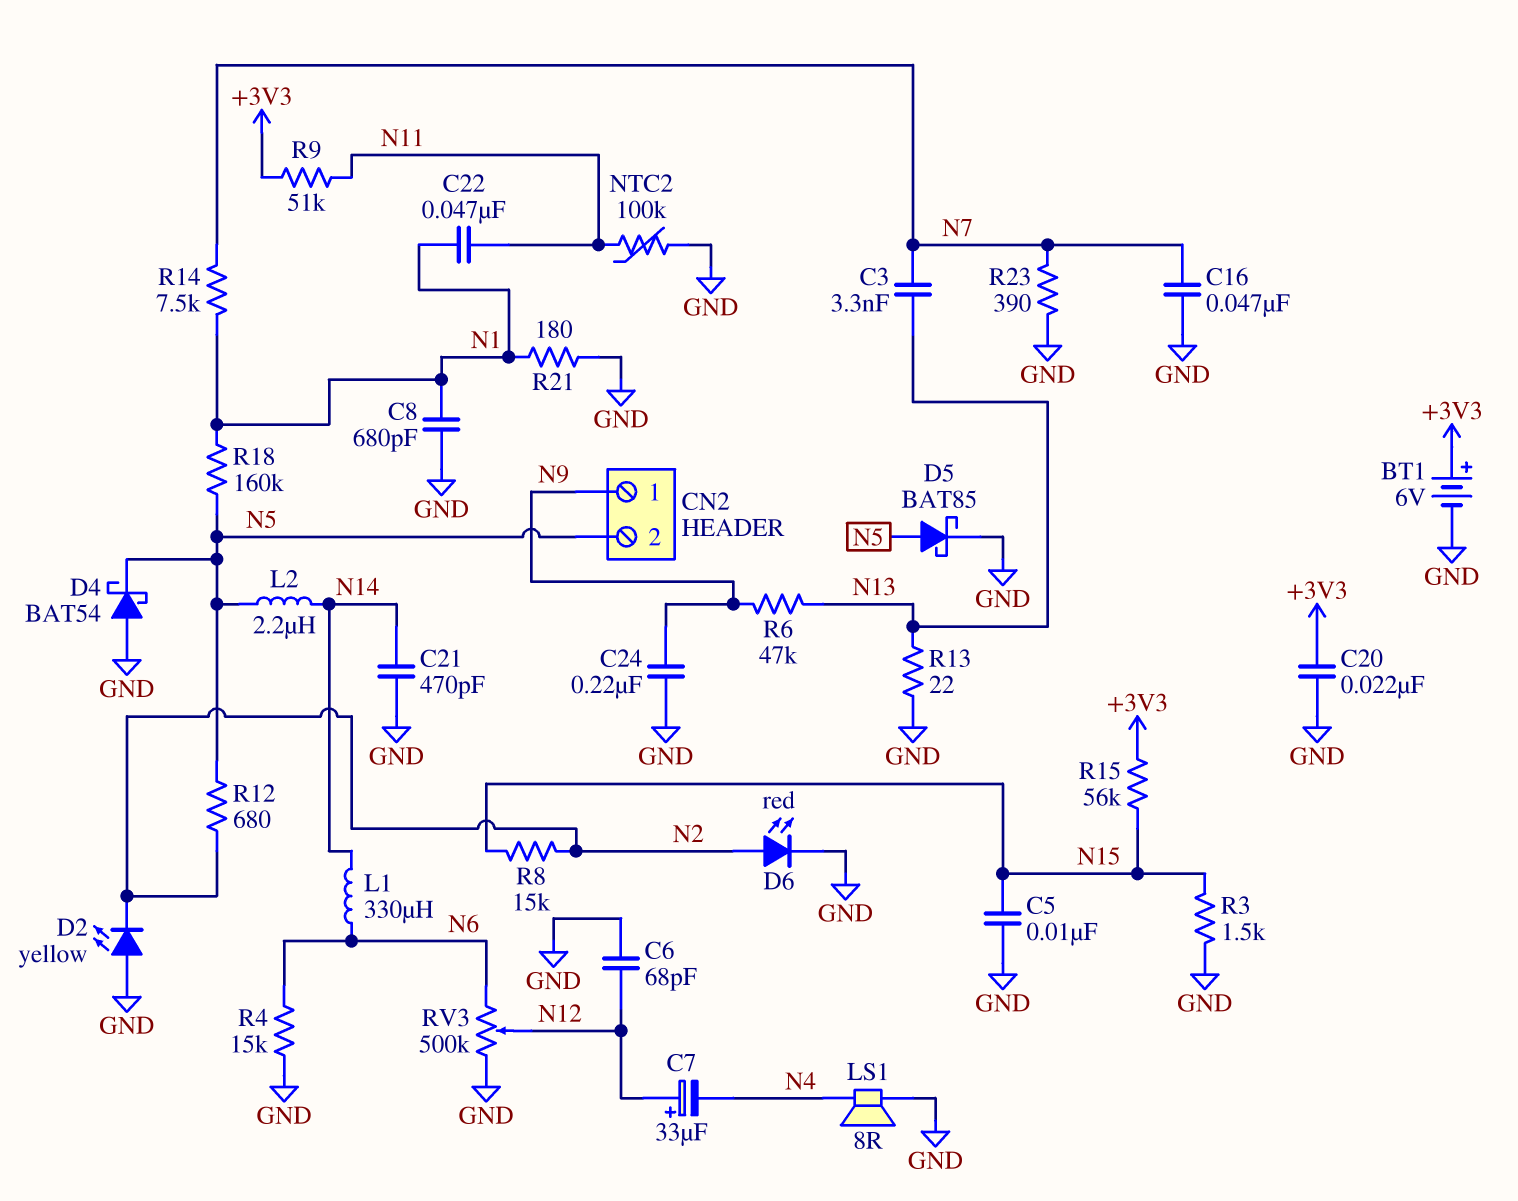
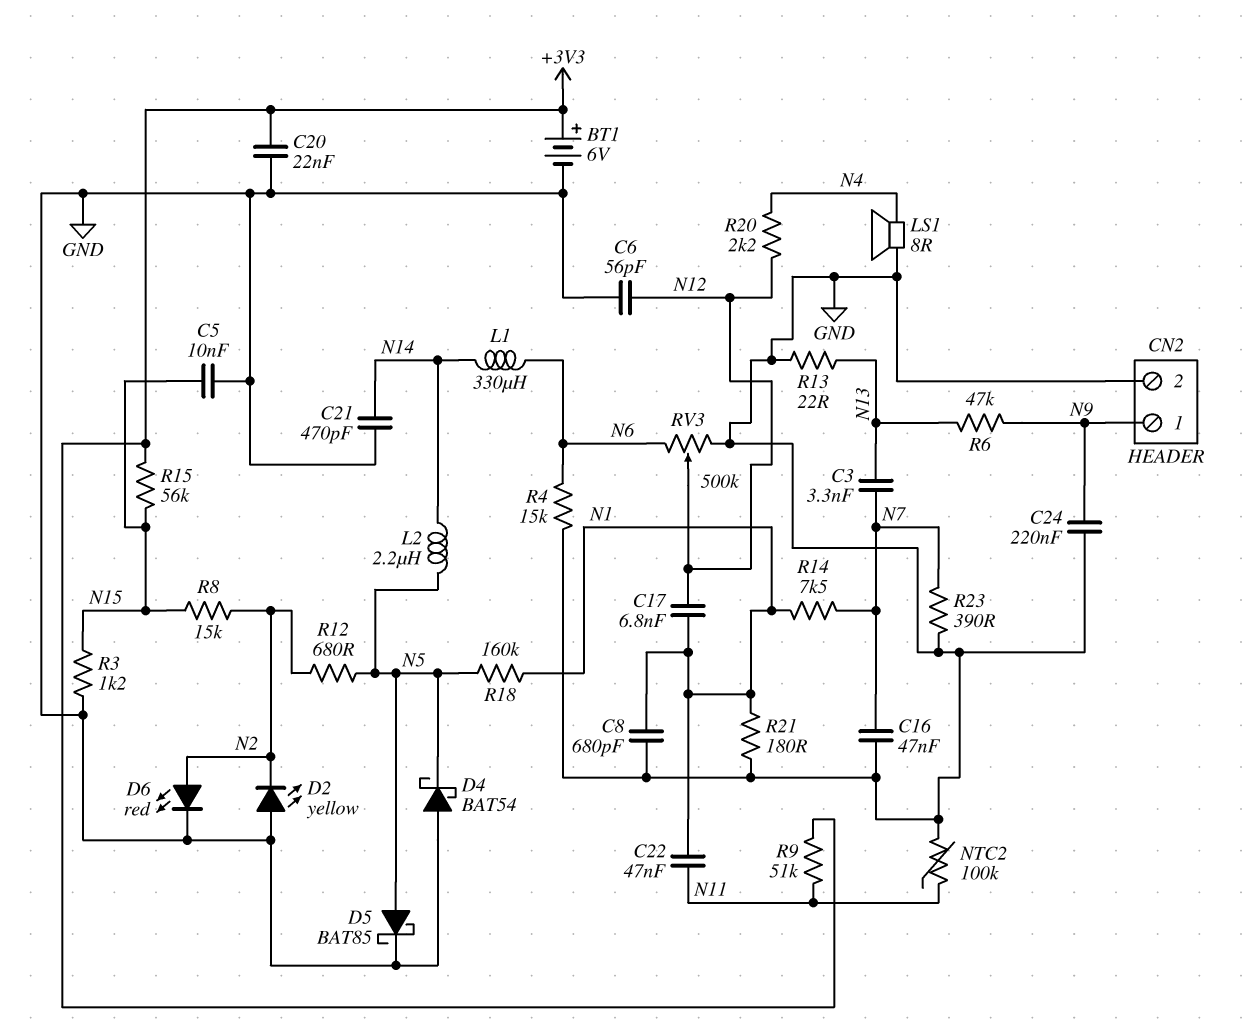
C6: 68pF (GND, N12) -> 56pF (GND, N12)
C7: 33uF (plus N12, minus N4) -> none
C17: none -> 6.8nF (N1, N12)
CN2 pin 2: N5 -> GND
R3: 1.5k (GND, N15) -> 1.2k (GND, N15)
R20: none -> 2.2k (N4, N12)

